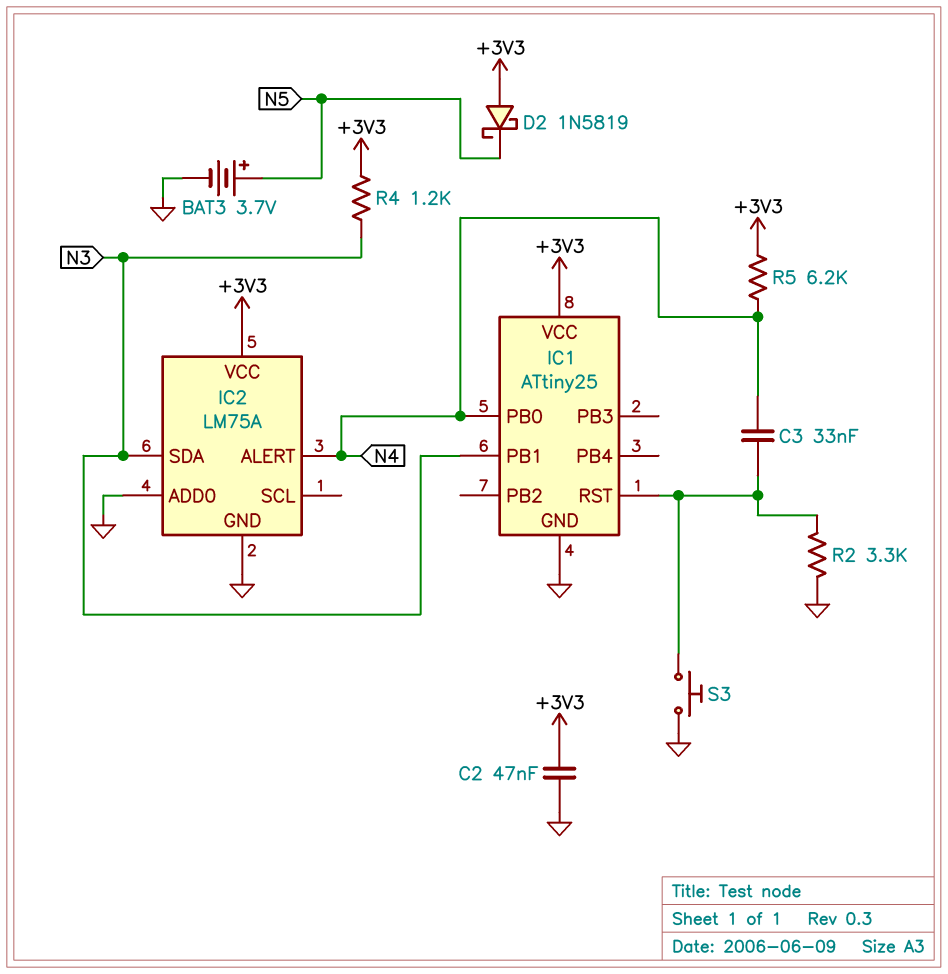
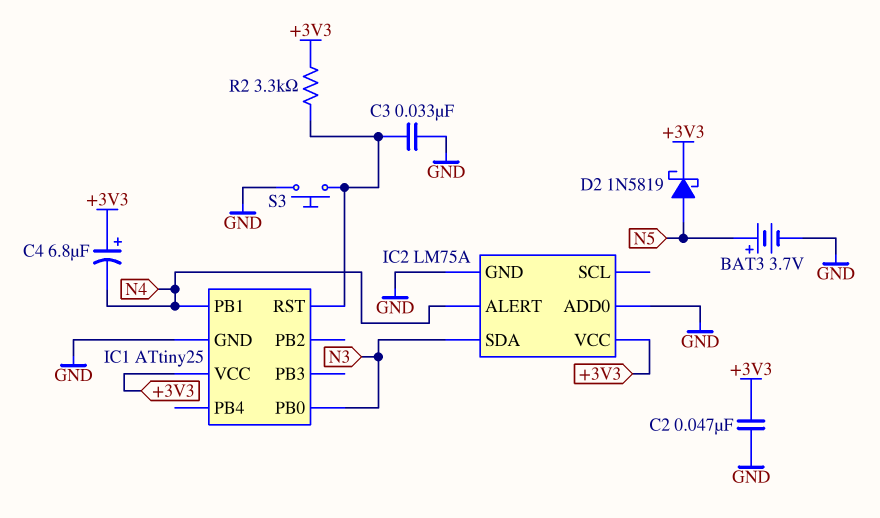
C3: 33nF (IC1/RST, N4) -> 33nF (GND, IC1/RST)
C4: none -> 6.8uF (plus +3V3, minus N4)
D2: schottky 1N5819 (A +3V3, K N5) -> schottky 1N5819 (A N5, K +3V3)
IC1 pin PB0: N4 -> N3
IC1 pin PB1: N3 -> N4
R2: 3.3k (GND, IC1/RST) -> 3.3k (+3V3, IC1/RST)
R4: 1.2k (+3V3, N3) -> none
R5: 6.2k (+3V3, N4) -> none

